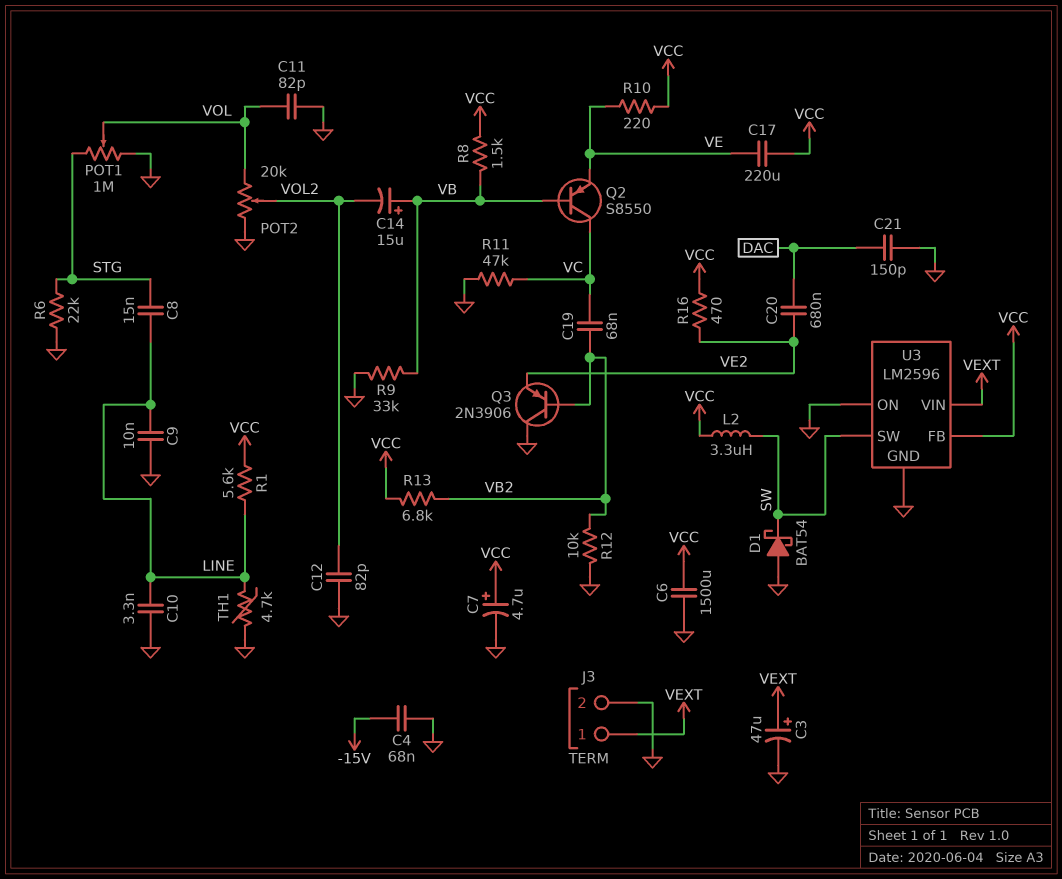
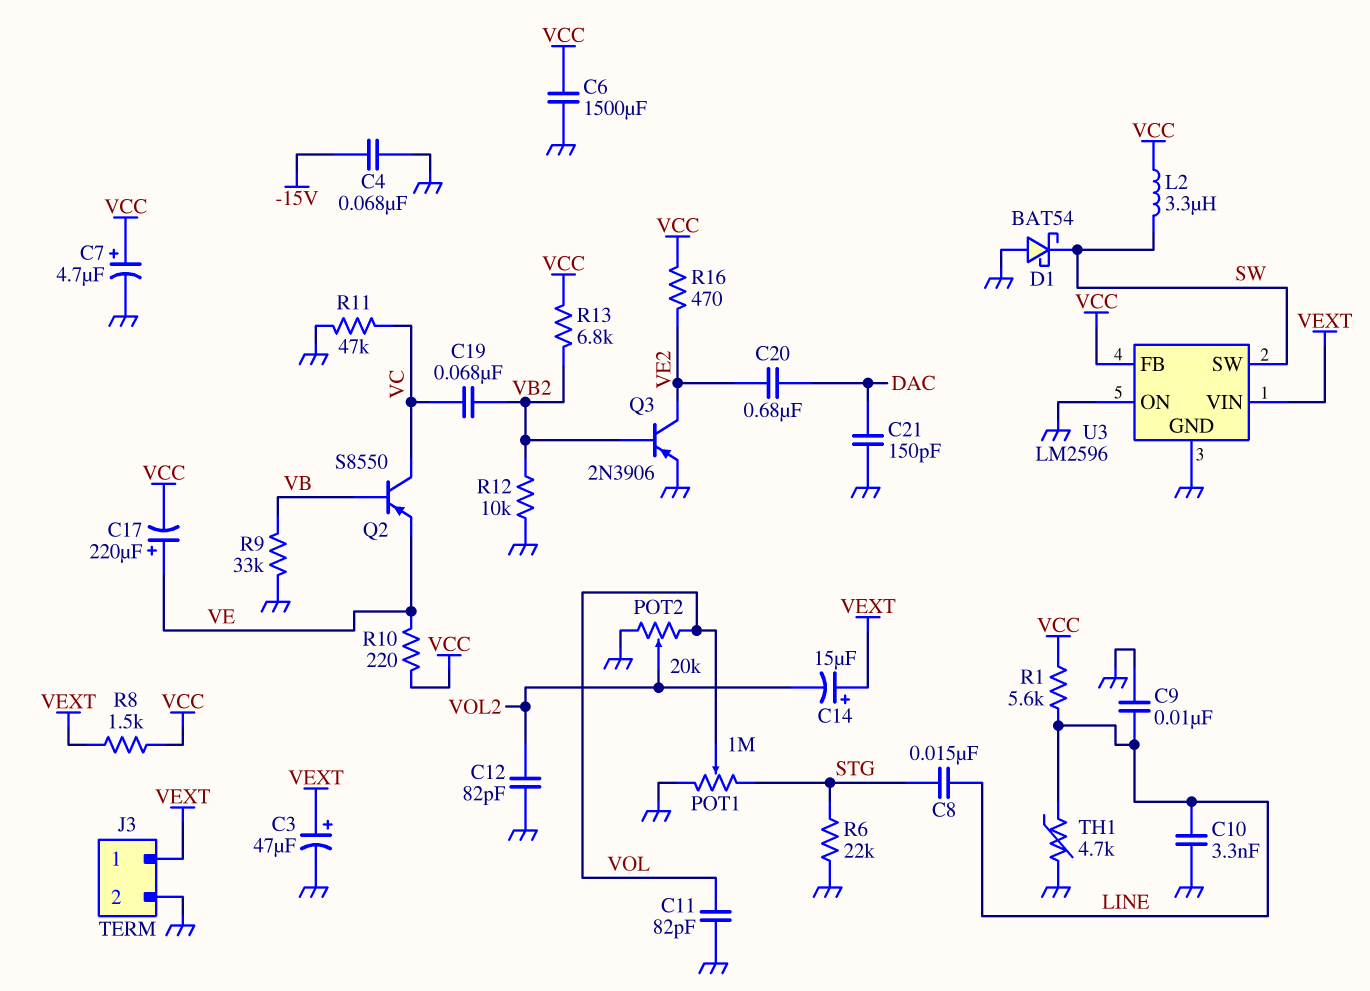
C14: 15uF (plus VB, minus VOL2) -> 15uF (plus VEXT, minus VOL2)
C17: 220uF (VCC, VE) -> 220uF (plus VE, minus VCC)
Q3: PNP 2N3906 (B VB2, C GND, E VE2) -> PNP 2N3906 (B VB2, C VE2, E GND)
R8: 1.5k (VB, VCC) -> 1.5k (VCC, VEXT)

